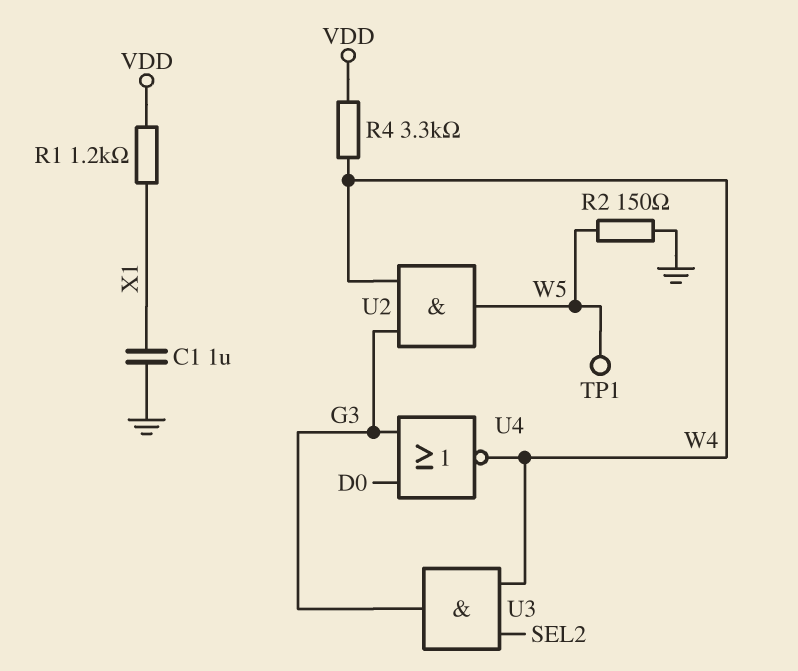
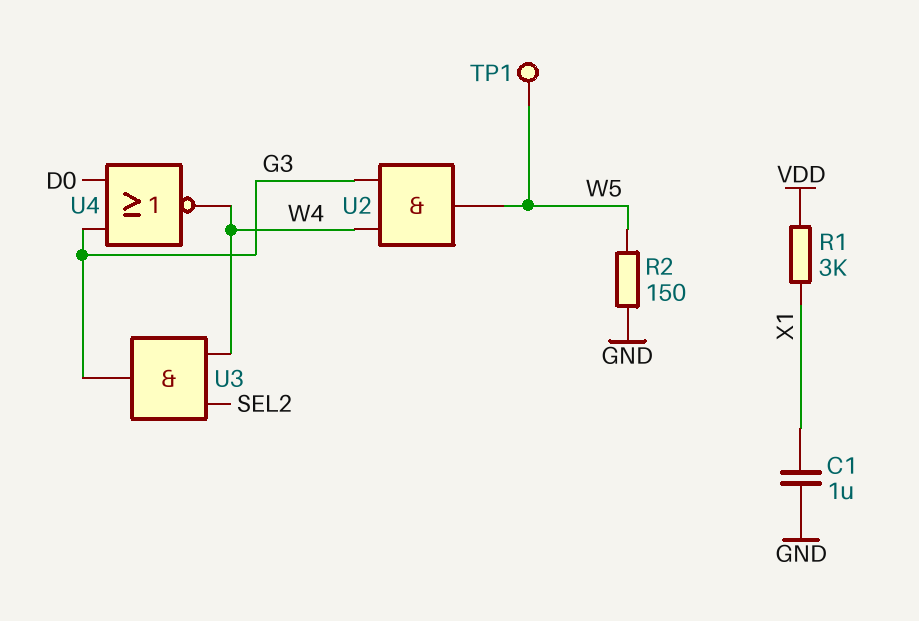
R1: 1.2k (VDD, X1) -> 3k (VDD, X1)
R4: 3.3k (VDD, W4) -> none

